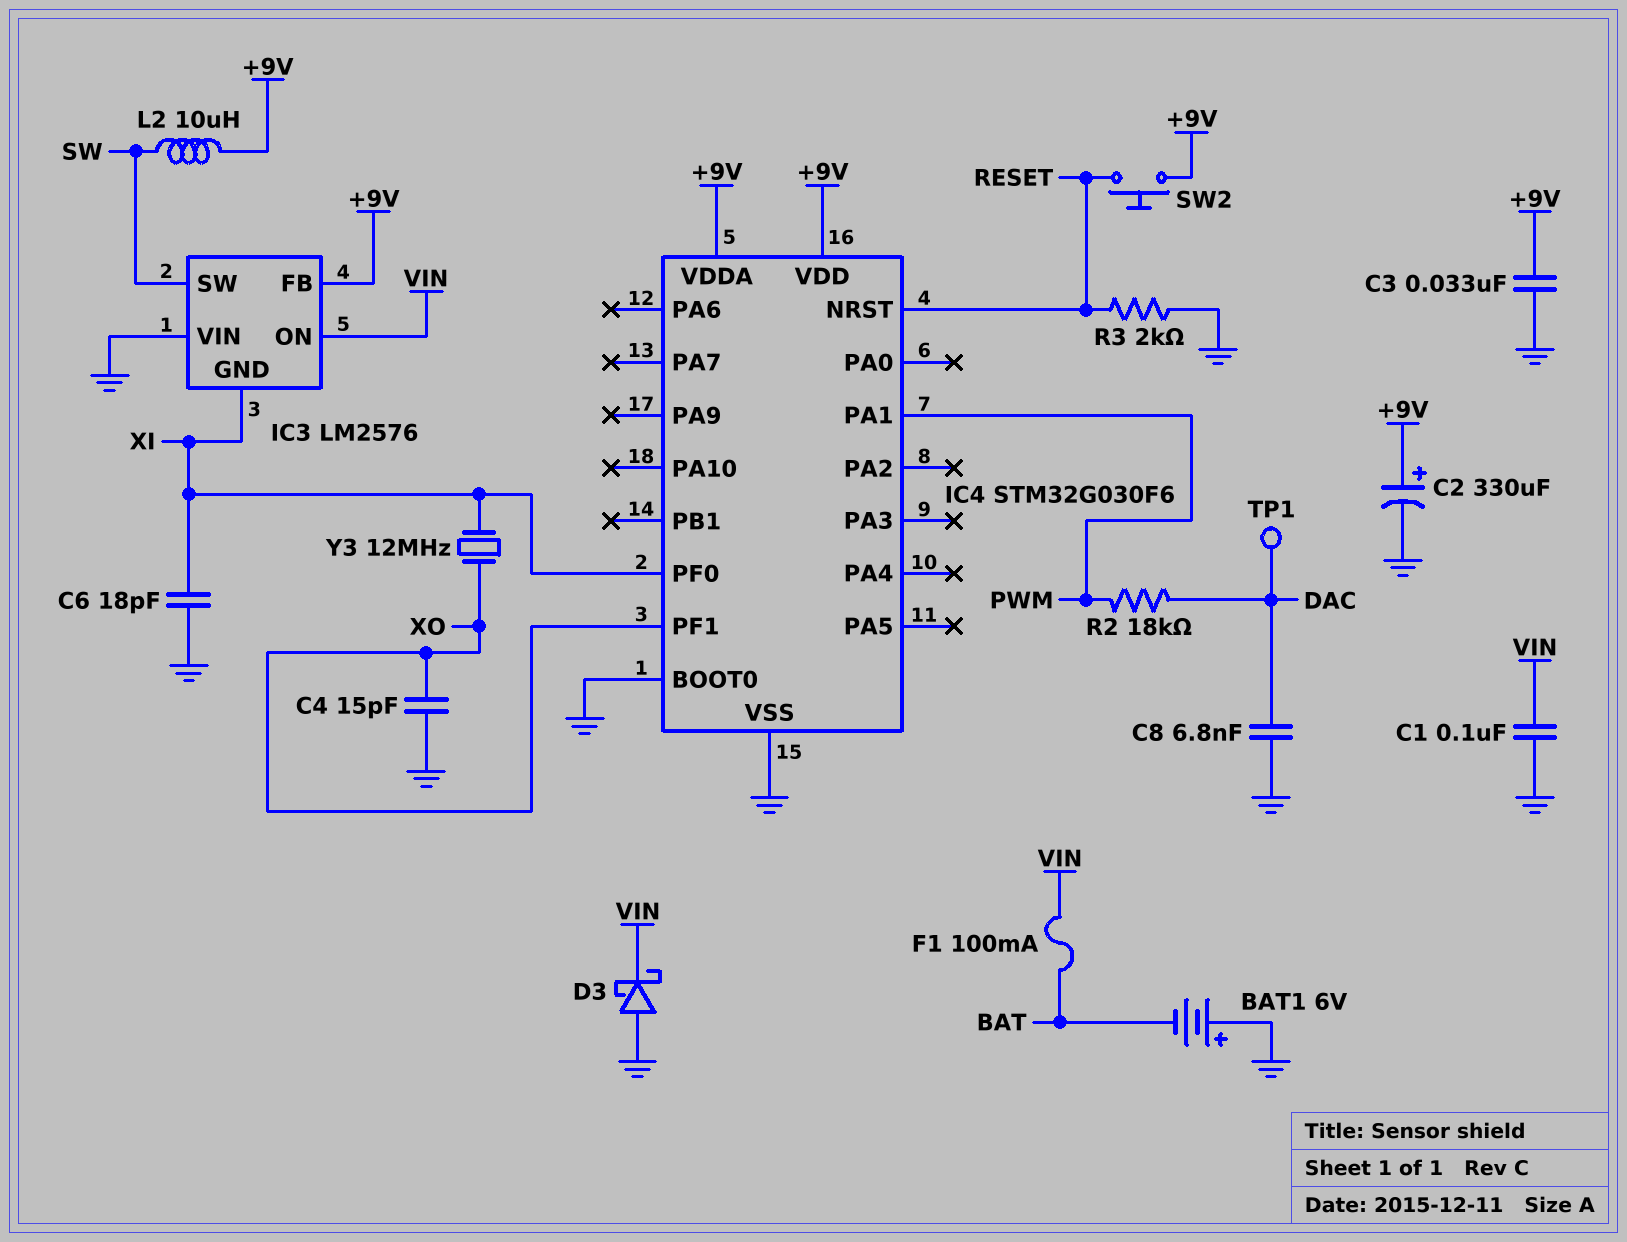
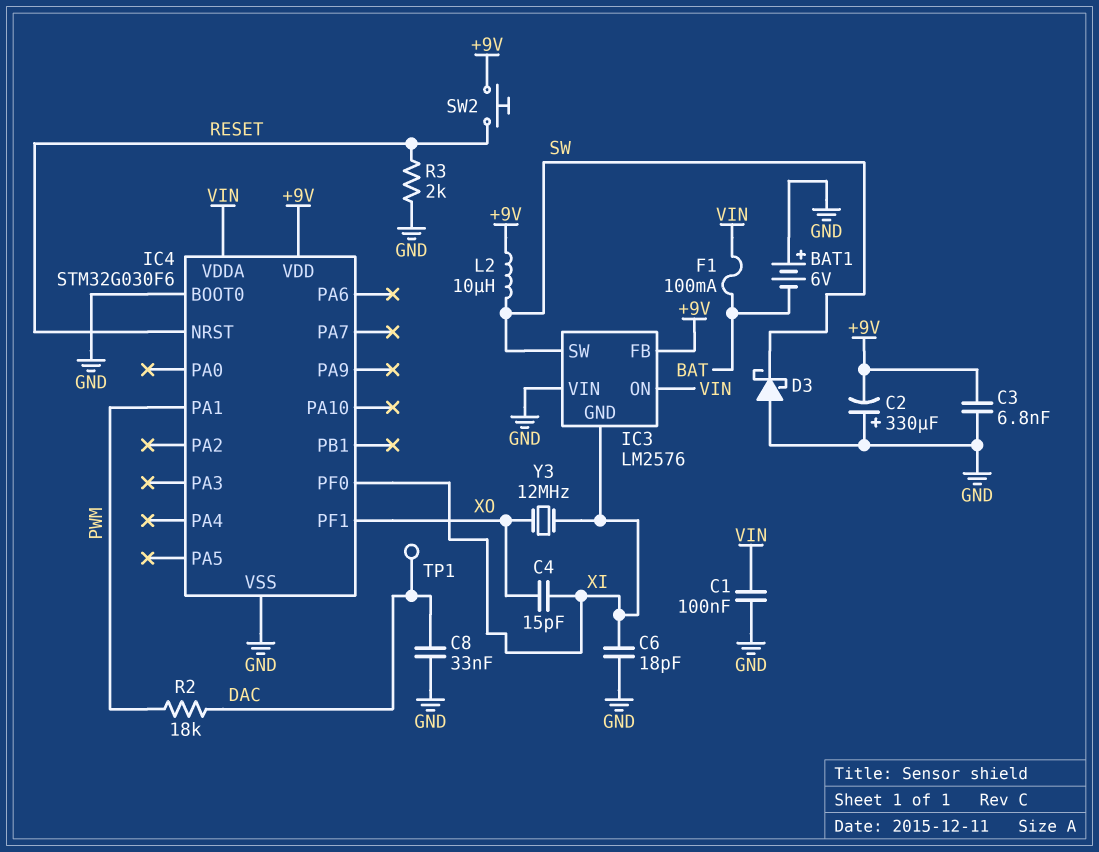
C2: 330uF (plus +9V, minus GND) -> 330uF (plus GND, minus +9V)
C3: 33nF (+9V, GND) -> 6.8nF (+9V, GND)
C4: 15pF (GND, XO) -> 15pF (XI, XO)
C8: 6.8nF (DAC, GND) -> 33nF (DAC, GND)
D3: schottky (A GND, K VIN) -> schottky (A GND, K SW)
IC4 pin VDDA: +9V -> VIN

